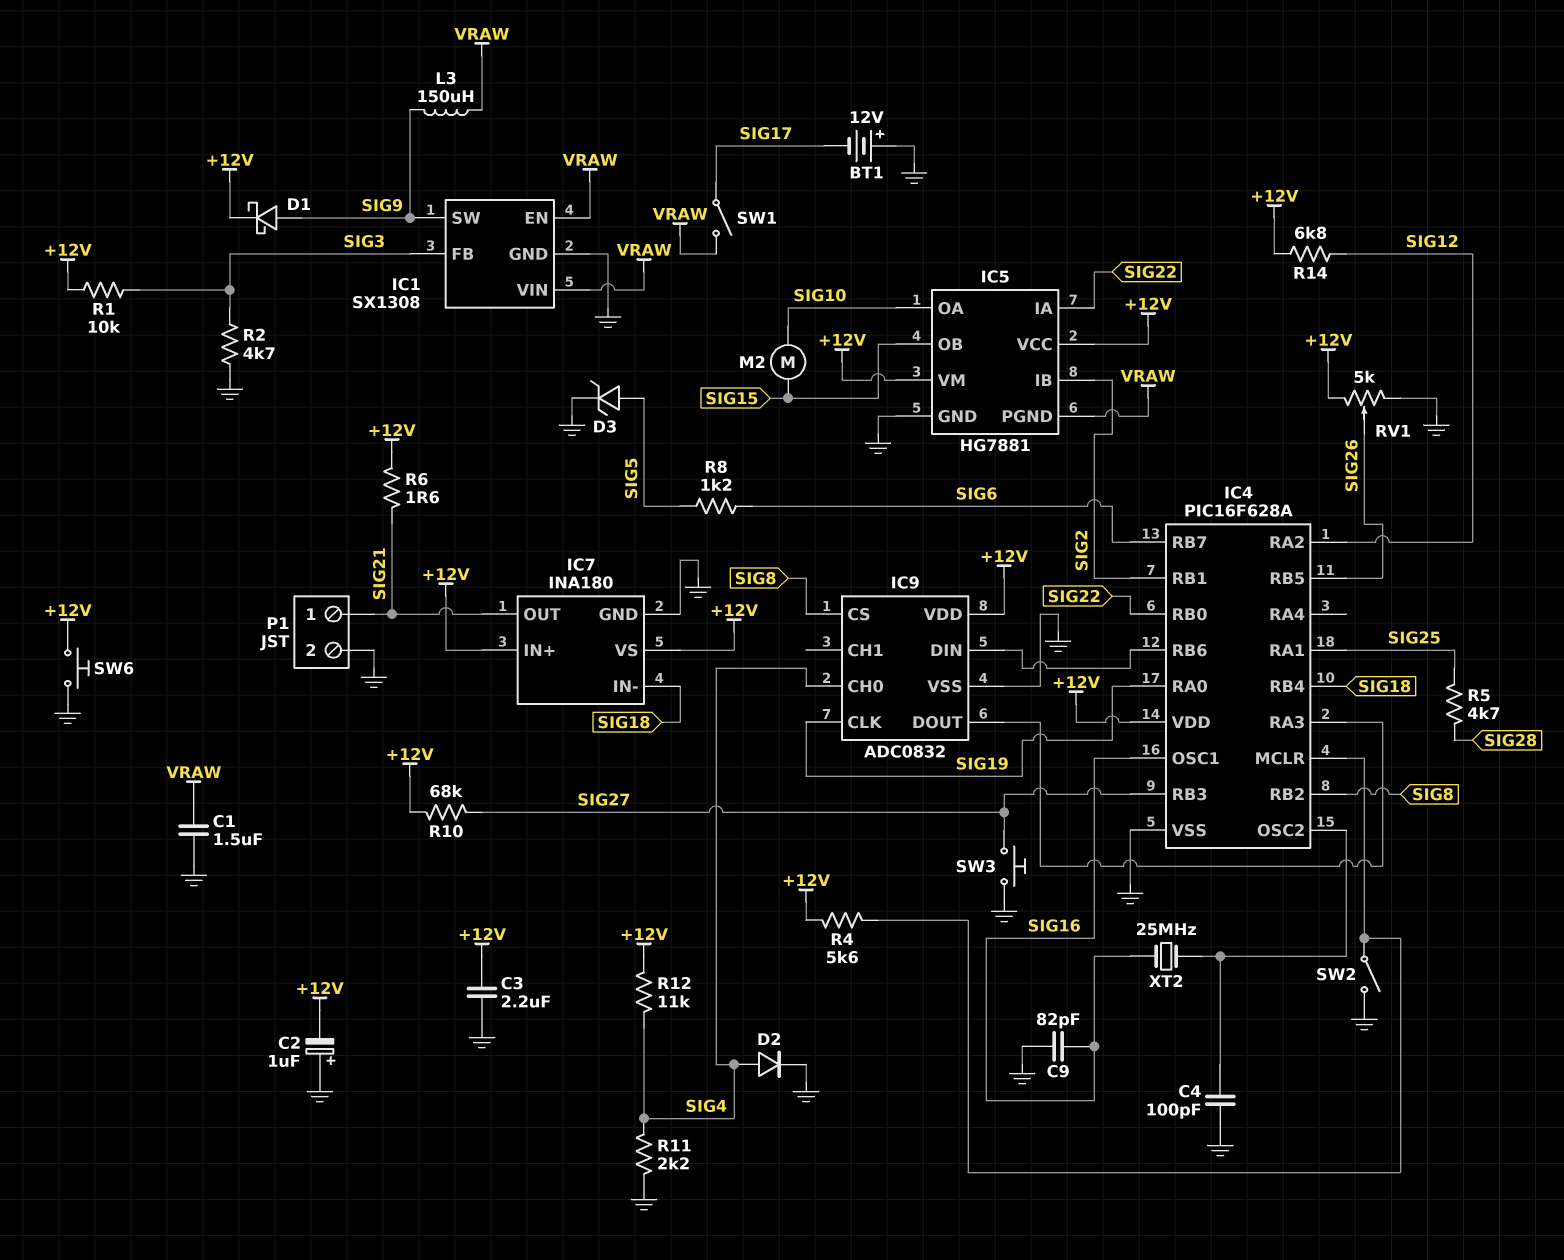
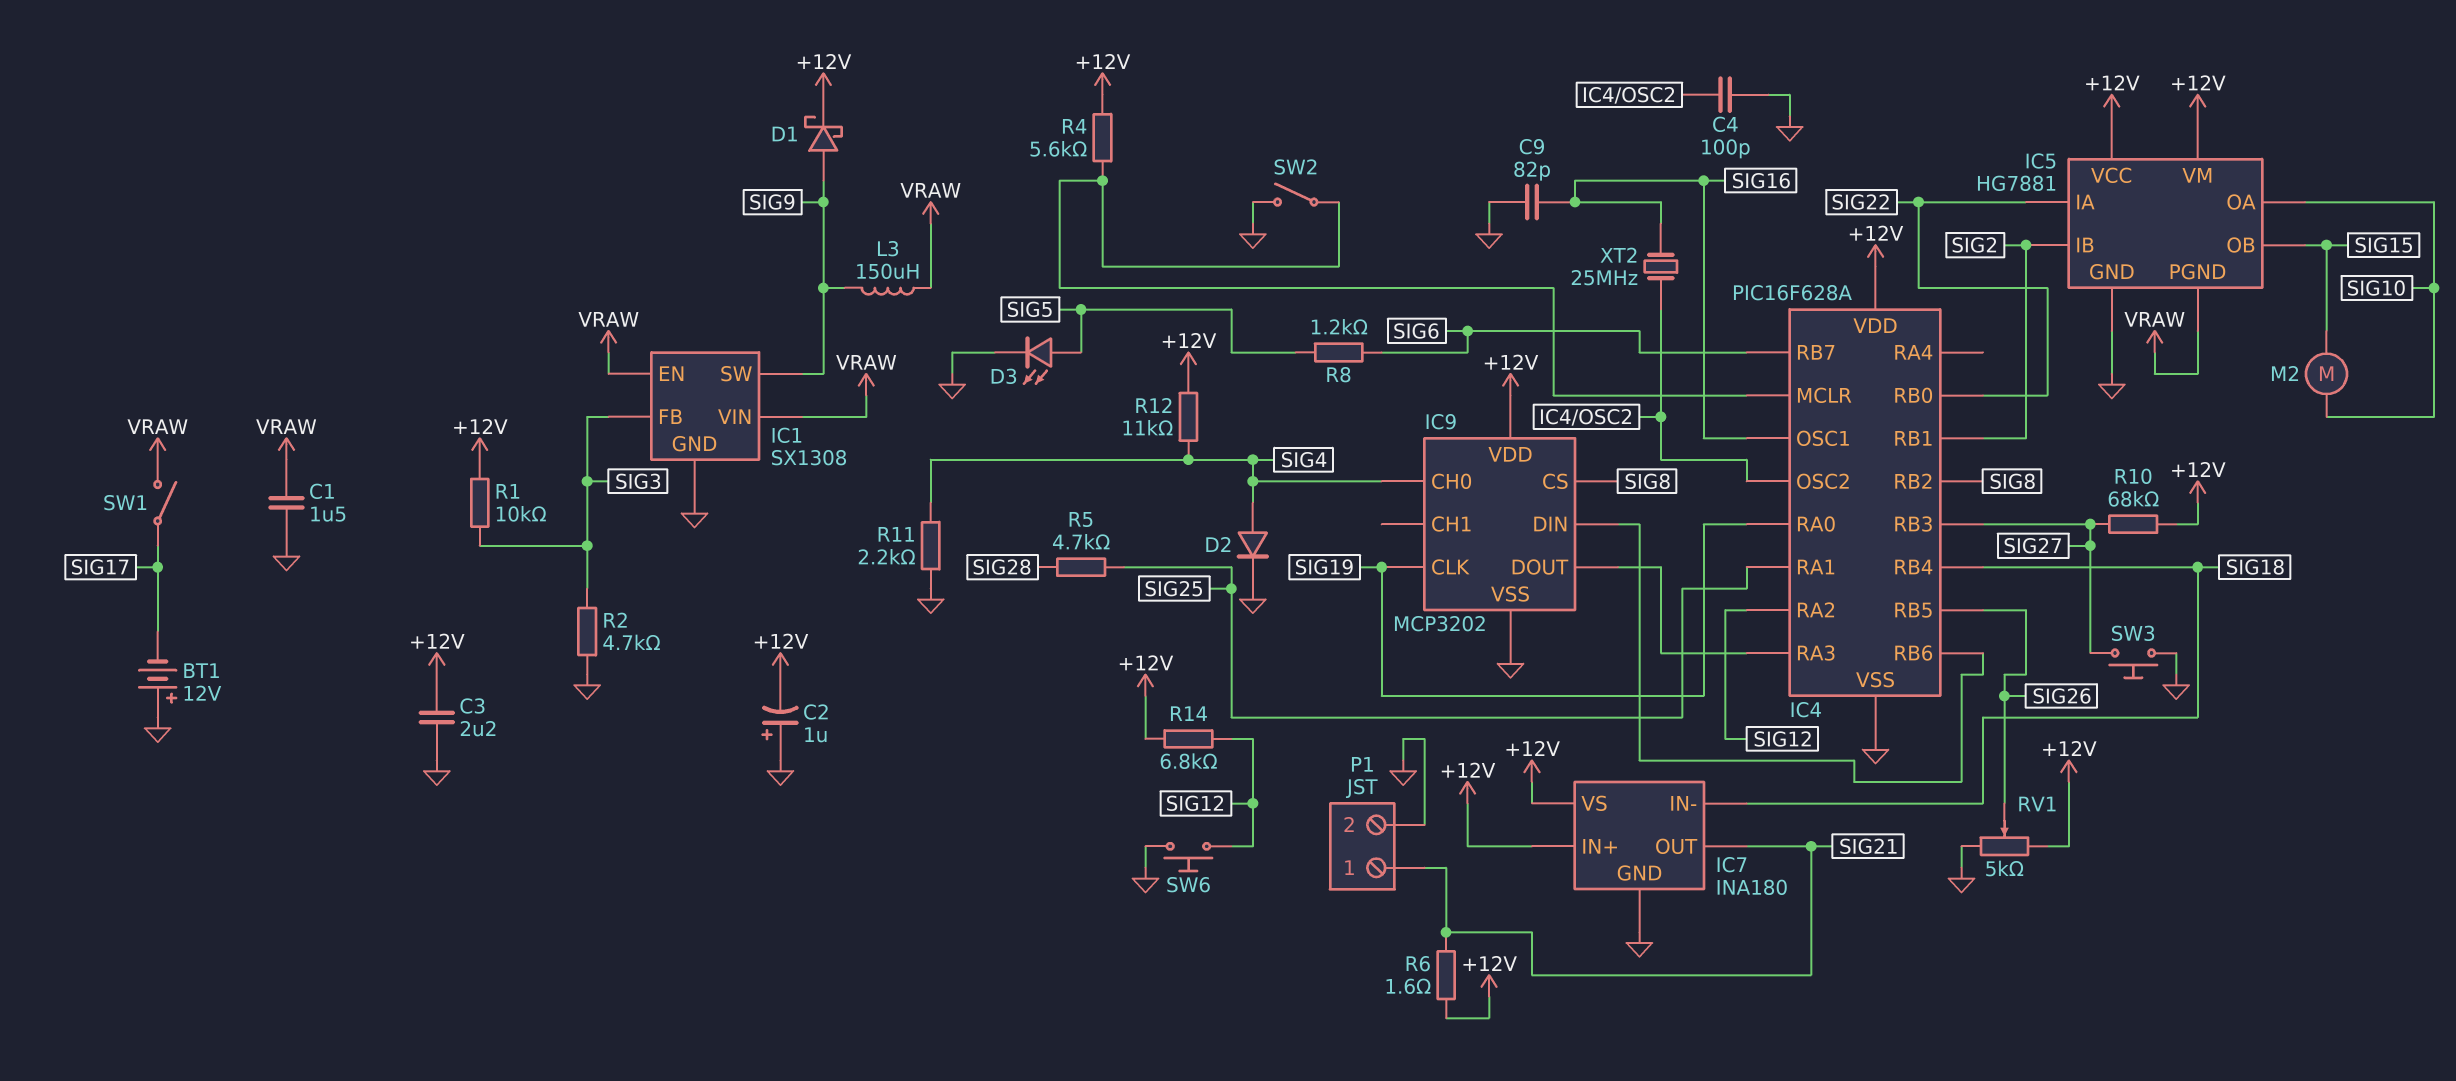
D3: zener (A SIG5, K GND) -> LED (A SIG5, K GND)
IC9: ADC0832 -> MCP3202
SW6: button (+12V, GND) -> button (GND, SIG12)

